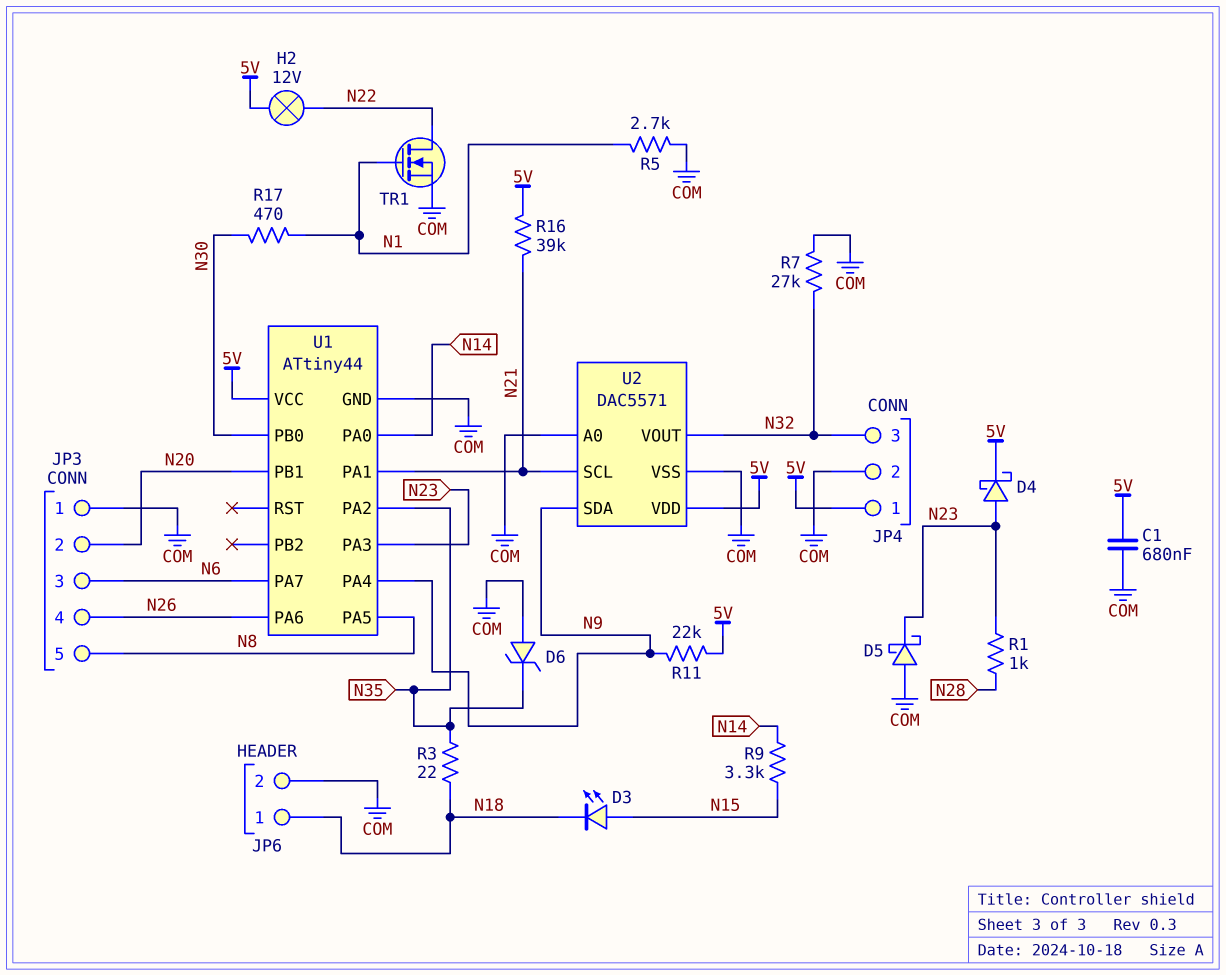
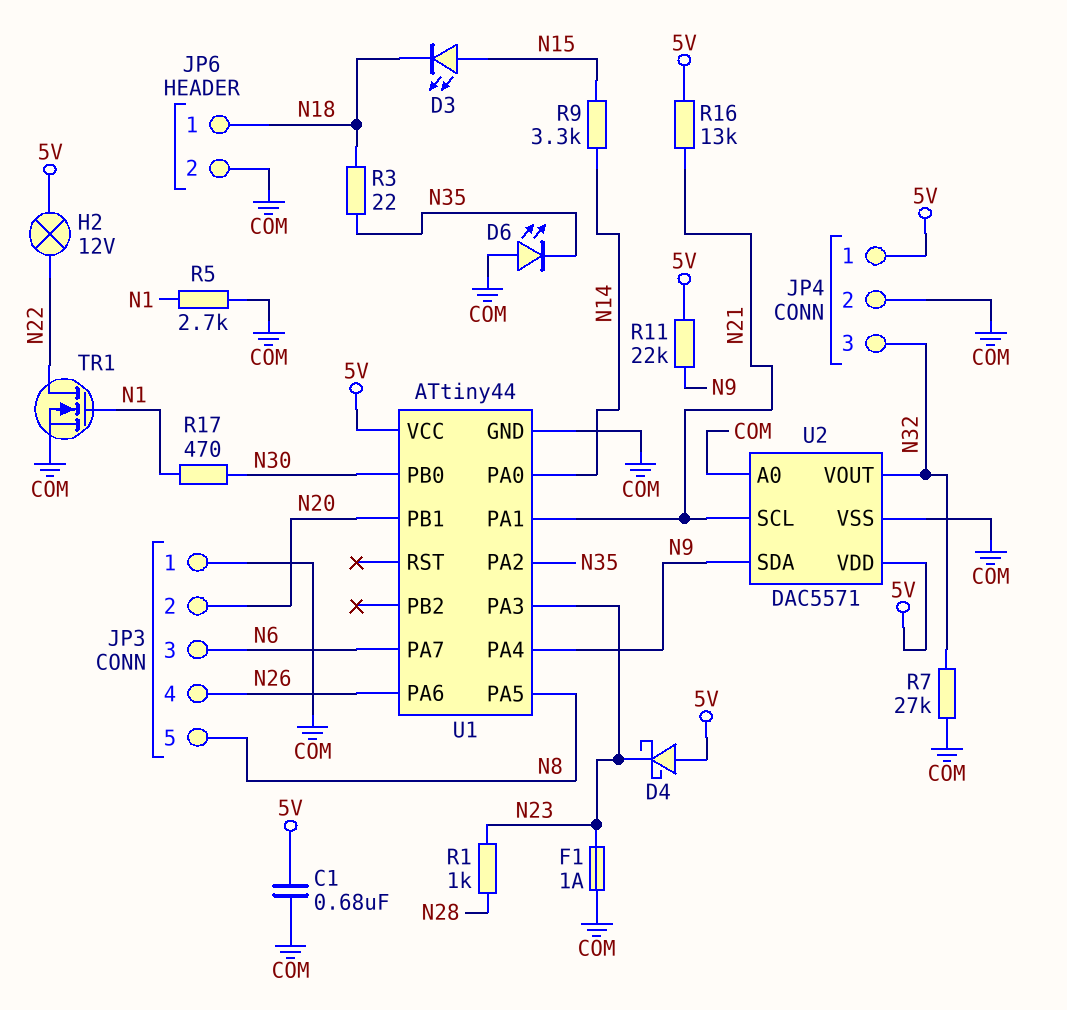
D4: schottky (A N23, K 5V) -> schottky (A 5V, K N23)
D5: schottky (A COM, K N23) -> none
D6: zener (A COM, K N35) -> LED (A COM, K N35)
F1: none -> 1A (COM, N23)
R16: 39k (5V, N21) -> 13k (5V, N21)

